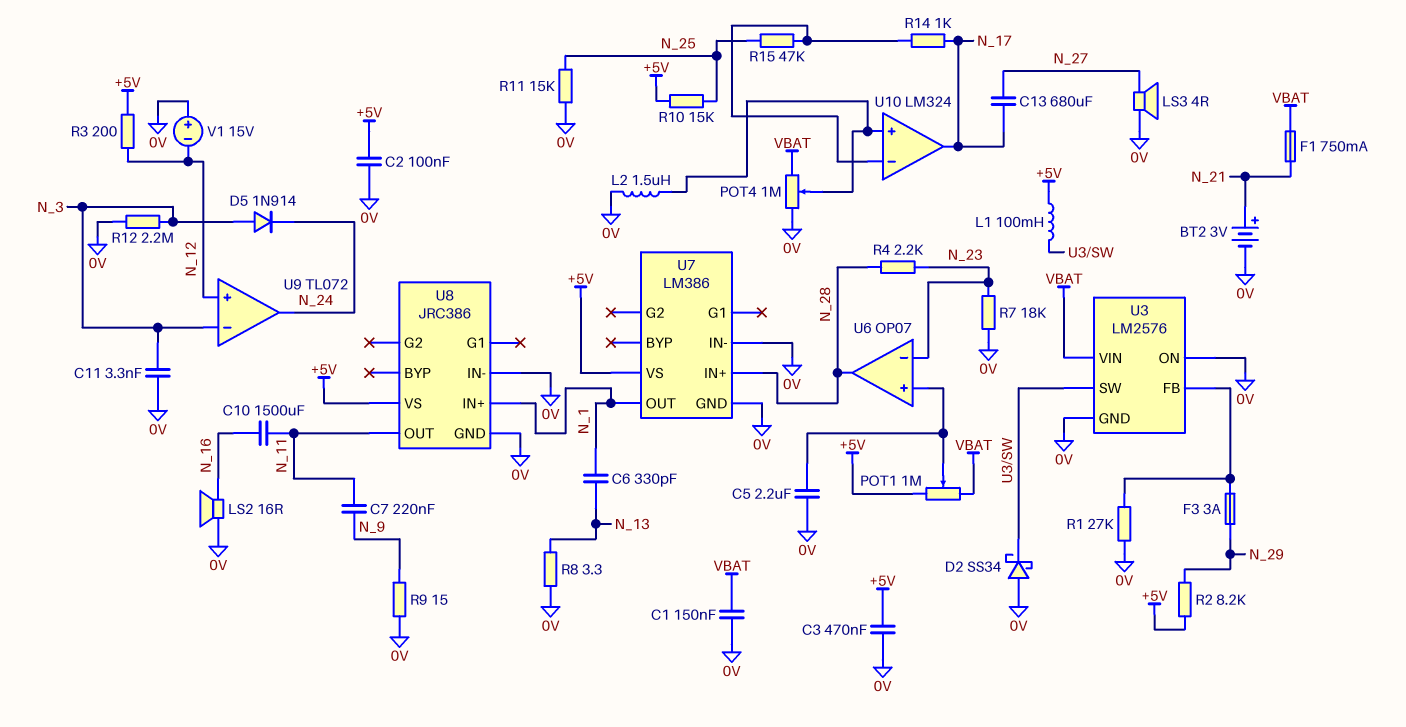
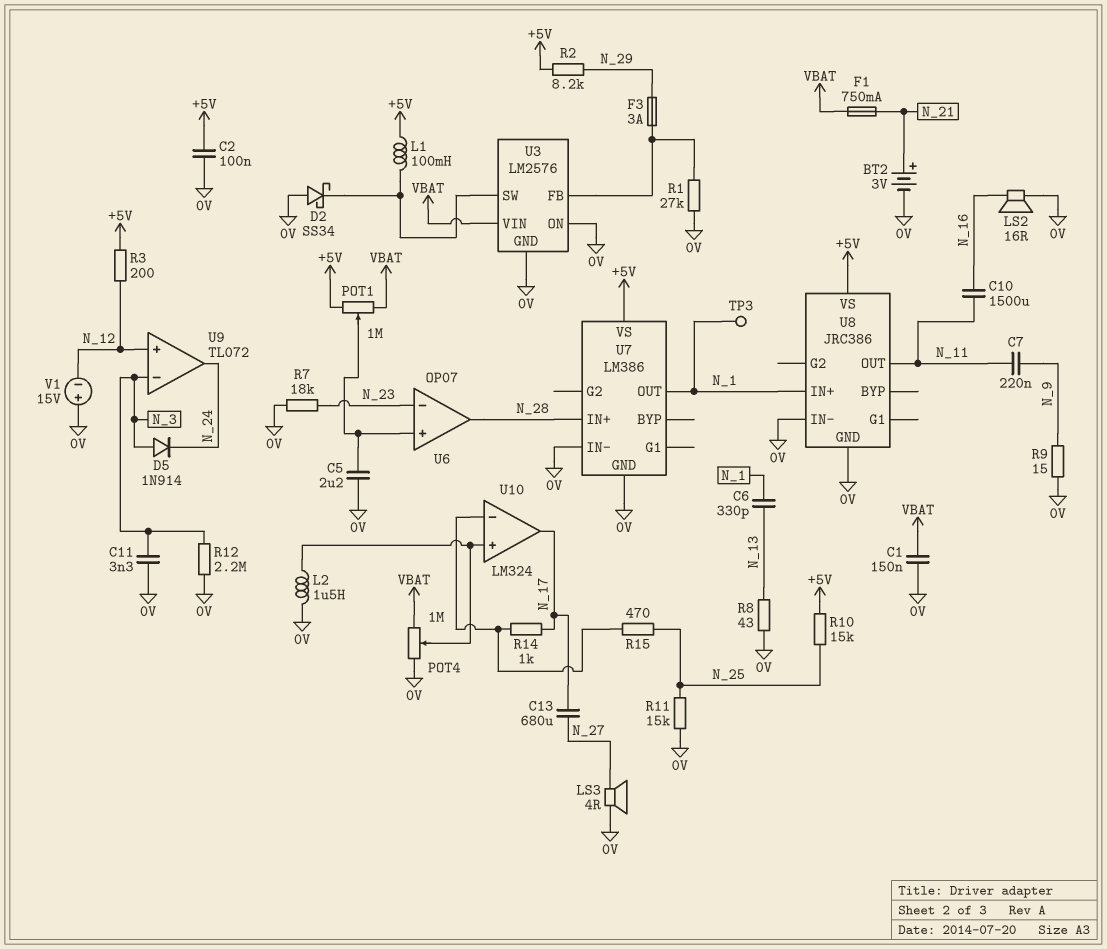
C3: 470nF (+5V, 0V) -> none
R4: 2.2k (N_23, N_28) -> none
R8: 3.3 (0V, N_13) -> 43 (0V, N_13)
R15: 47k (N_25, U10/in-) -> 470 (N_25, U10/in-)
TP3: none -> test point (N_1)

